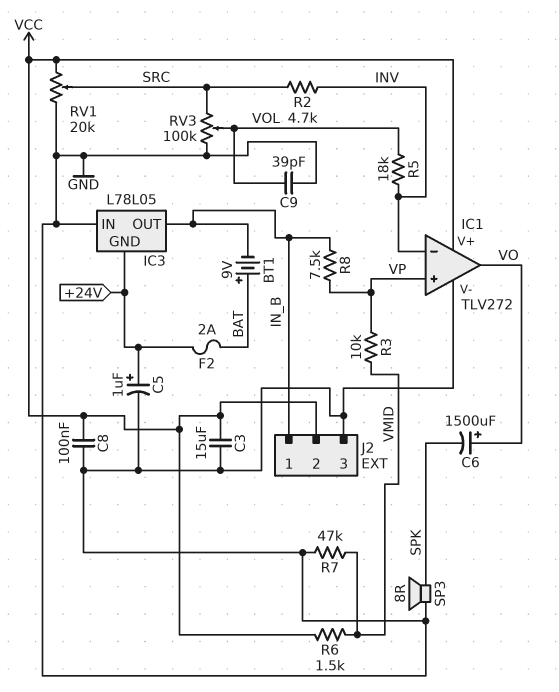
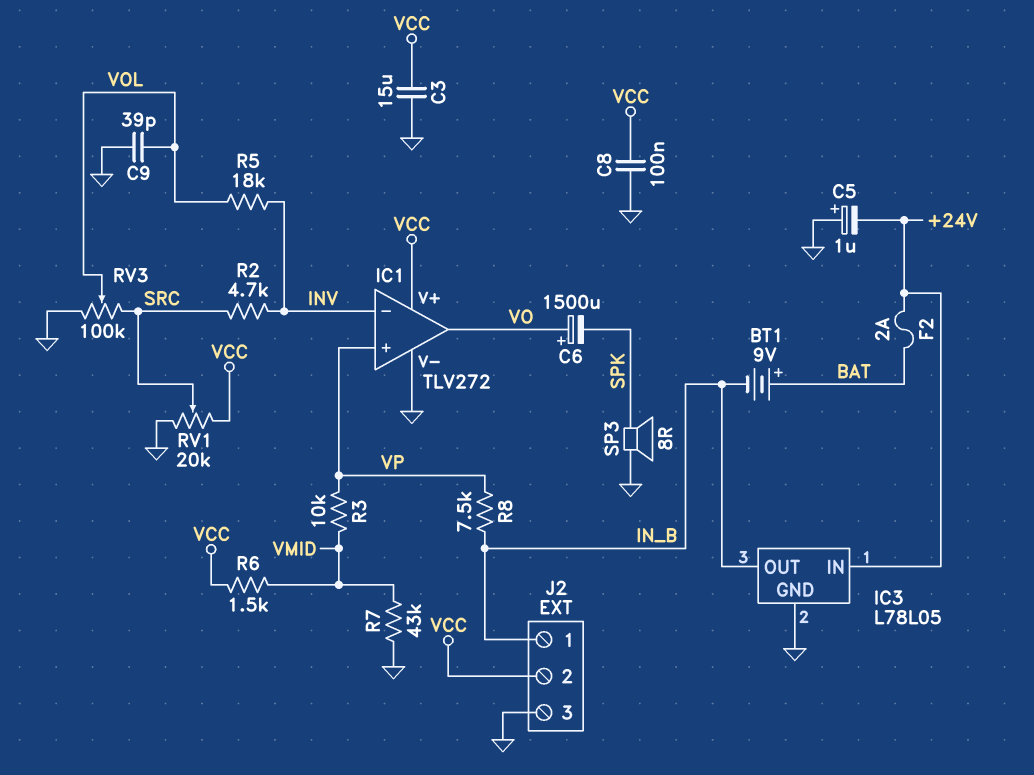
C5: 1uF (plus +24V, minus GND) -> 1uF (plus GND, minus +24V)
IC3 pin GND: +24V -> GND
IC3 pin IN: GND -> +24V
R7: 47k (GND, VMID) -> 43k (GND, VMID)

